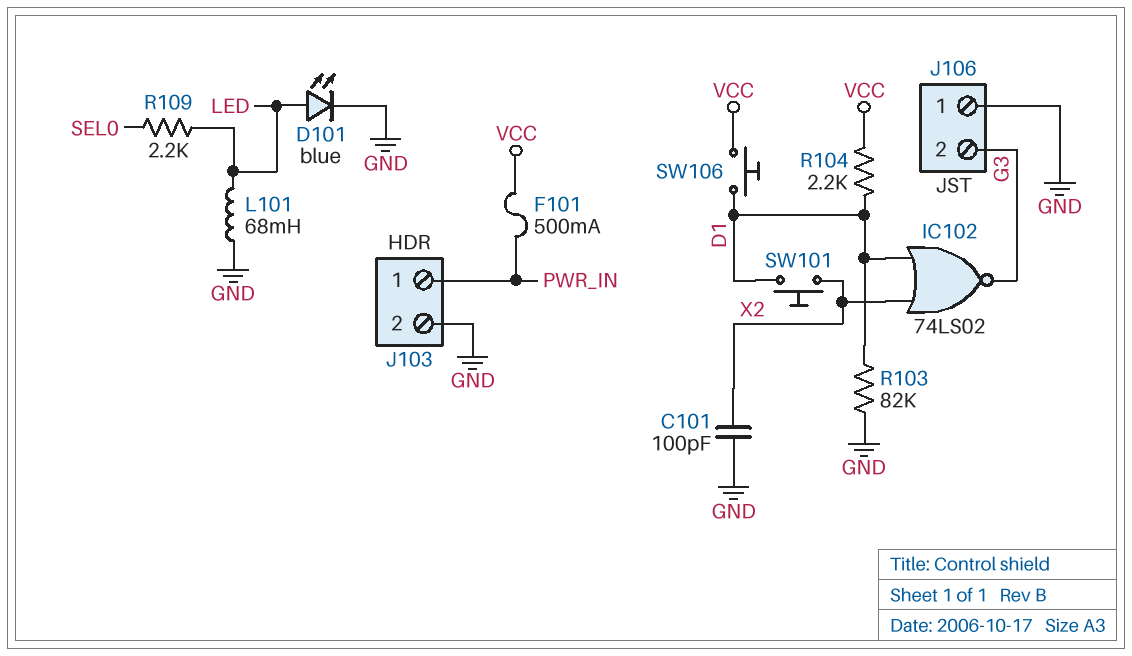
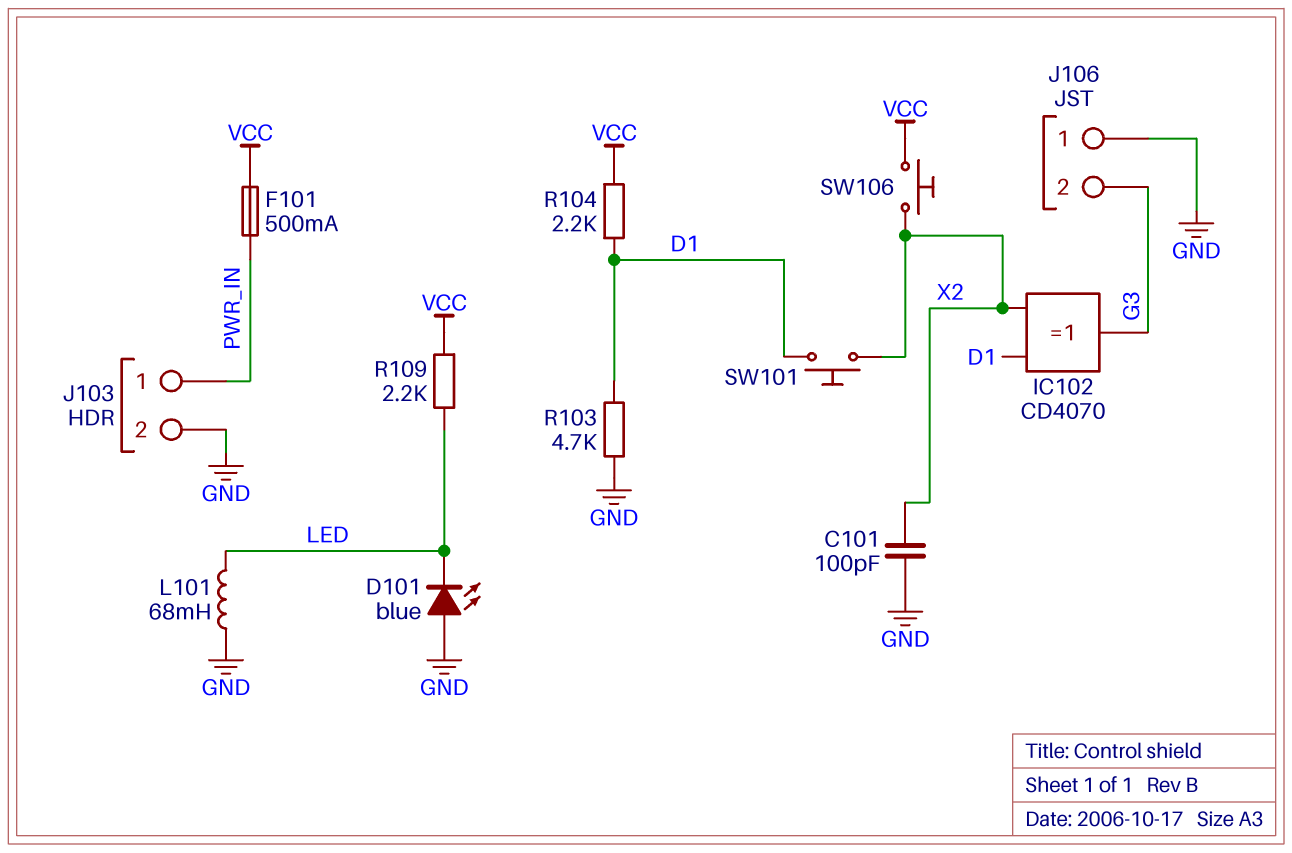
D101: LED blue (A LED, K GND) -> LED blue (A GND, K LED)
IC102: NOR 74LS02 (in D1, in X2, out G3) -> XOR CD4070 (in D1, in X2, out G3)
R103: 82k (D1, GND) -> 4.7k (D1, GND)
R109: 2.2k (LED, SEL0) -> 2.2k (LED, VCC)
SW106: button (D1, VCC) -> button (VCC, X2)

